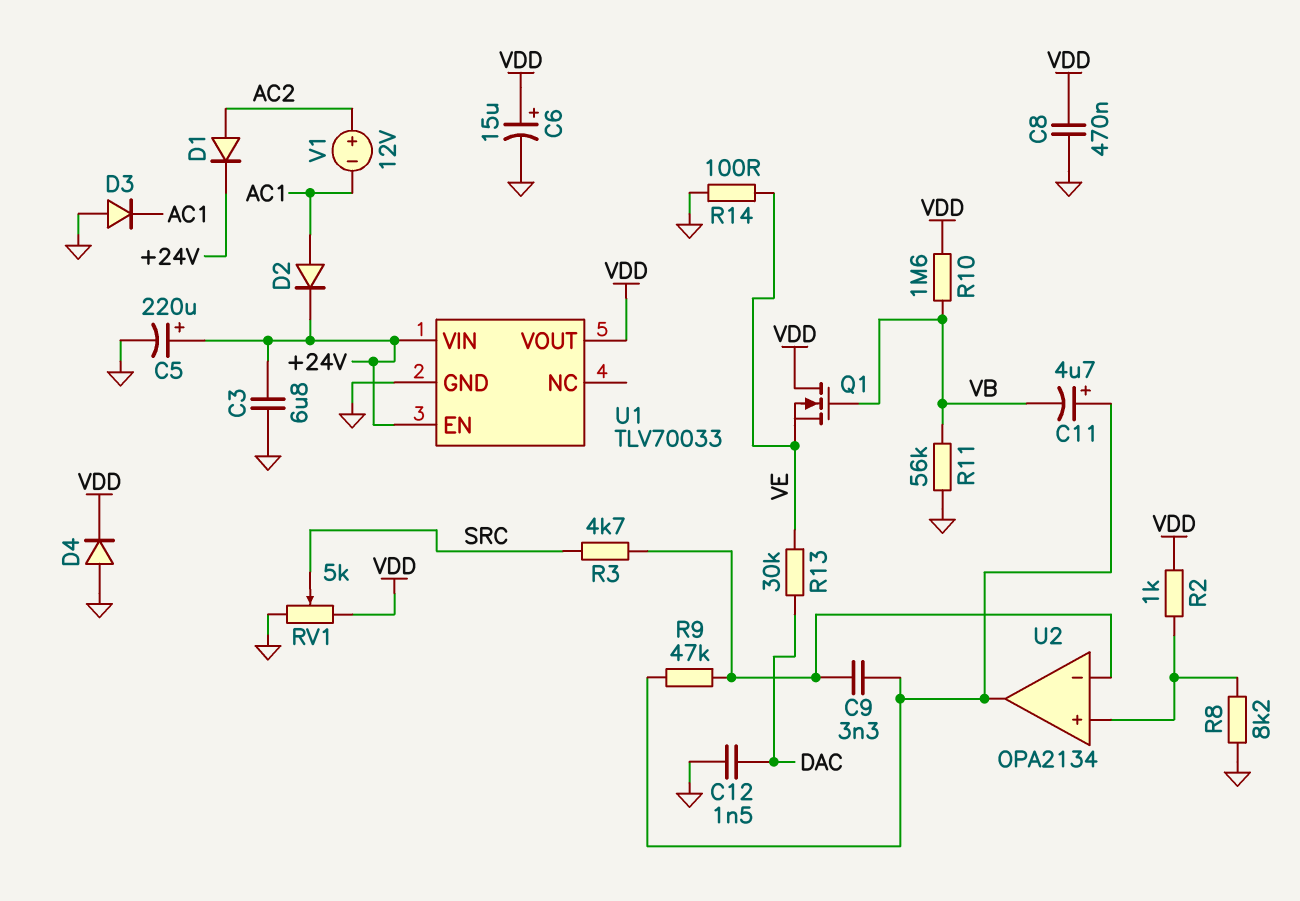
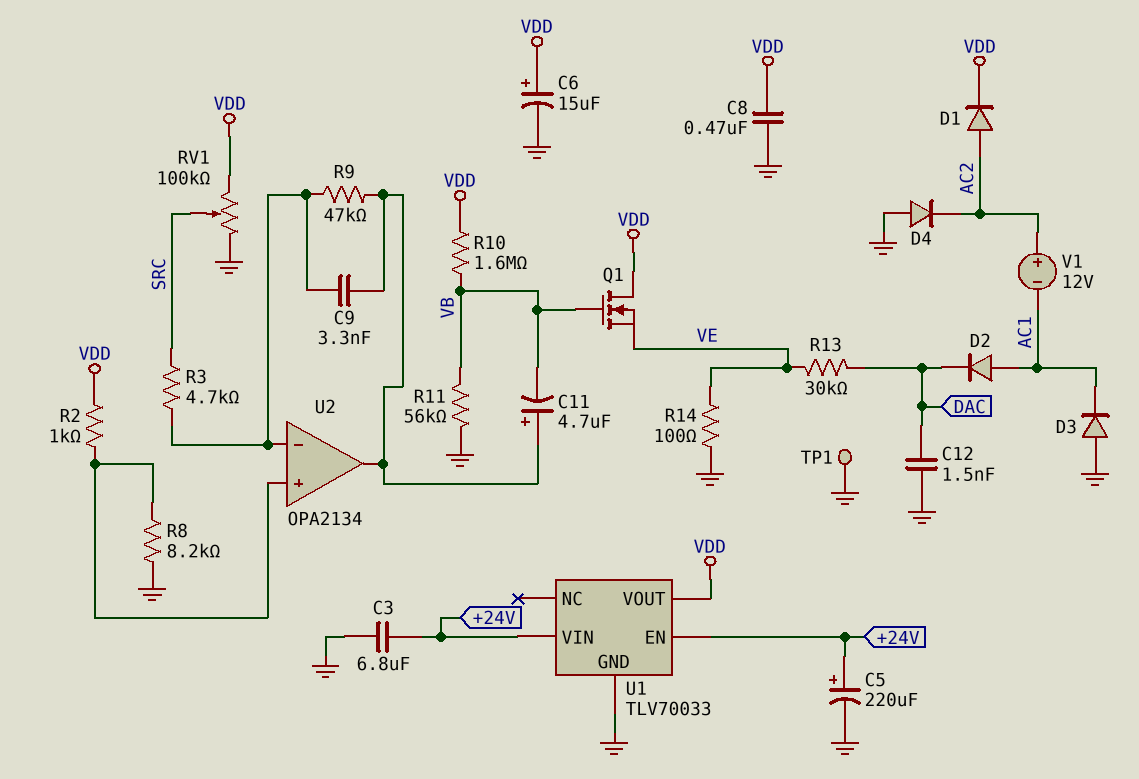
D1: diode (A AC2, K +24V) -> diode (A AC2, K VDD)
D2: diode (A AC1, K +24V) -> diode (A AC1, K DAC)
D4: diode (A GND, K VDD) -> diode (A GND, K AC2)
RV1: 5k (GND, VDD, wiper SRC) -> 100k (GND, VDD, wiper SRC)
TP1: none -> test point (GND)

